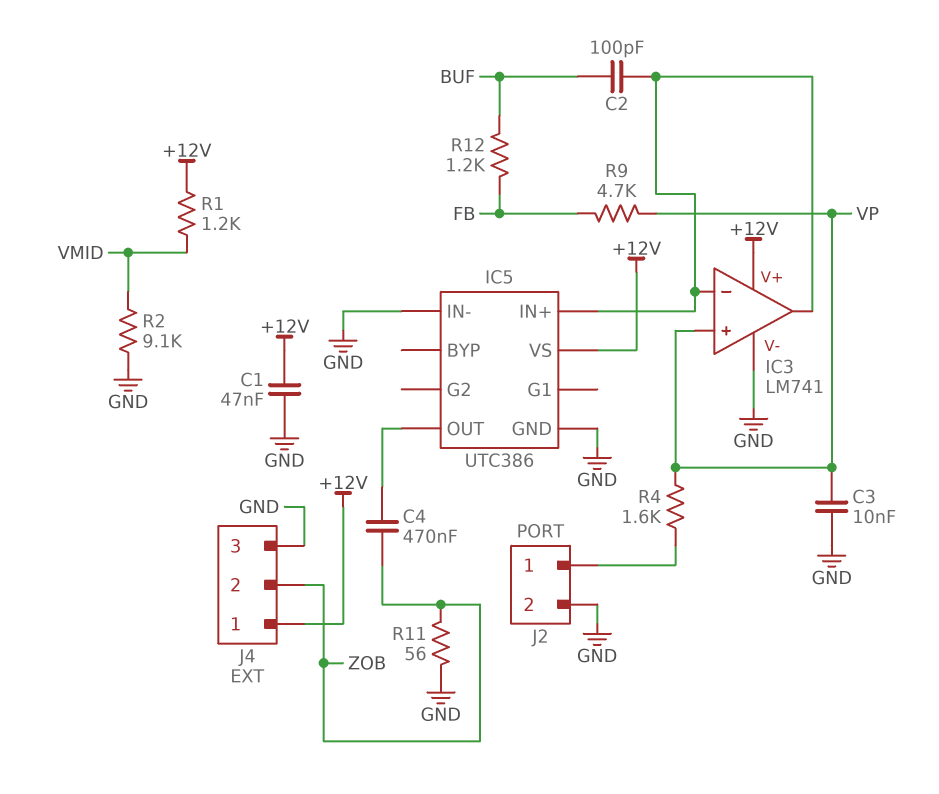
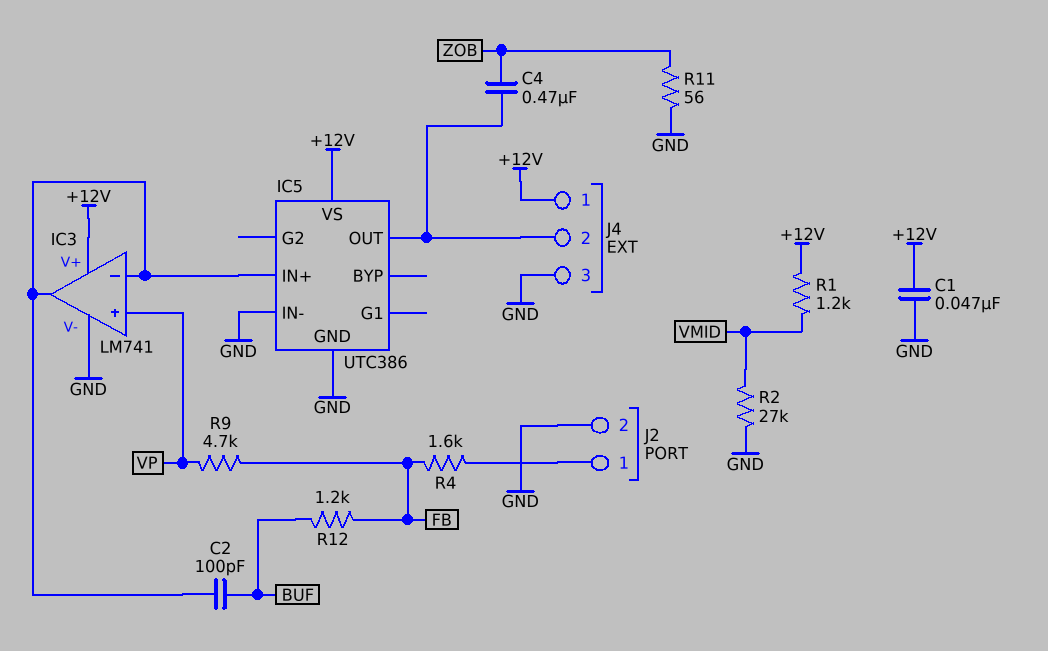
C3: 10nF (GND, VP) -> none
J4 pin 2: ZOB -> IC5/OUT
R2: 9.1k (GND, VMID) -> 27k (GND, VMID)
R4: 1.6k (J2/1, VP) -> 1.6k (FB, J2/1)

